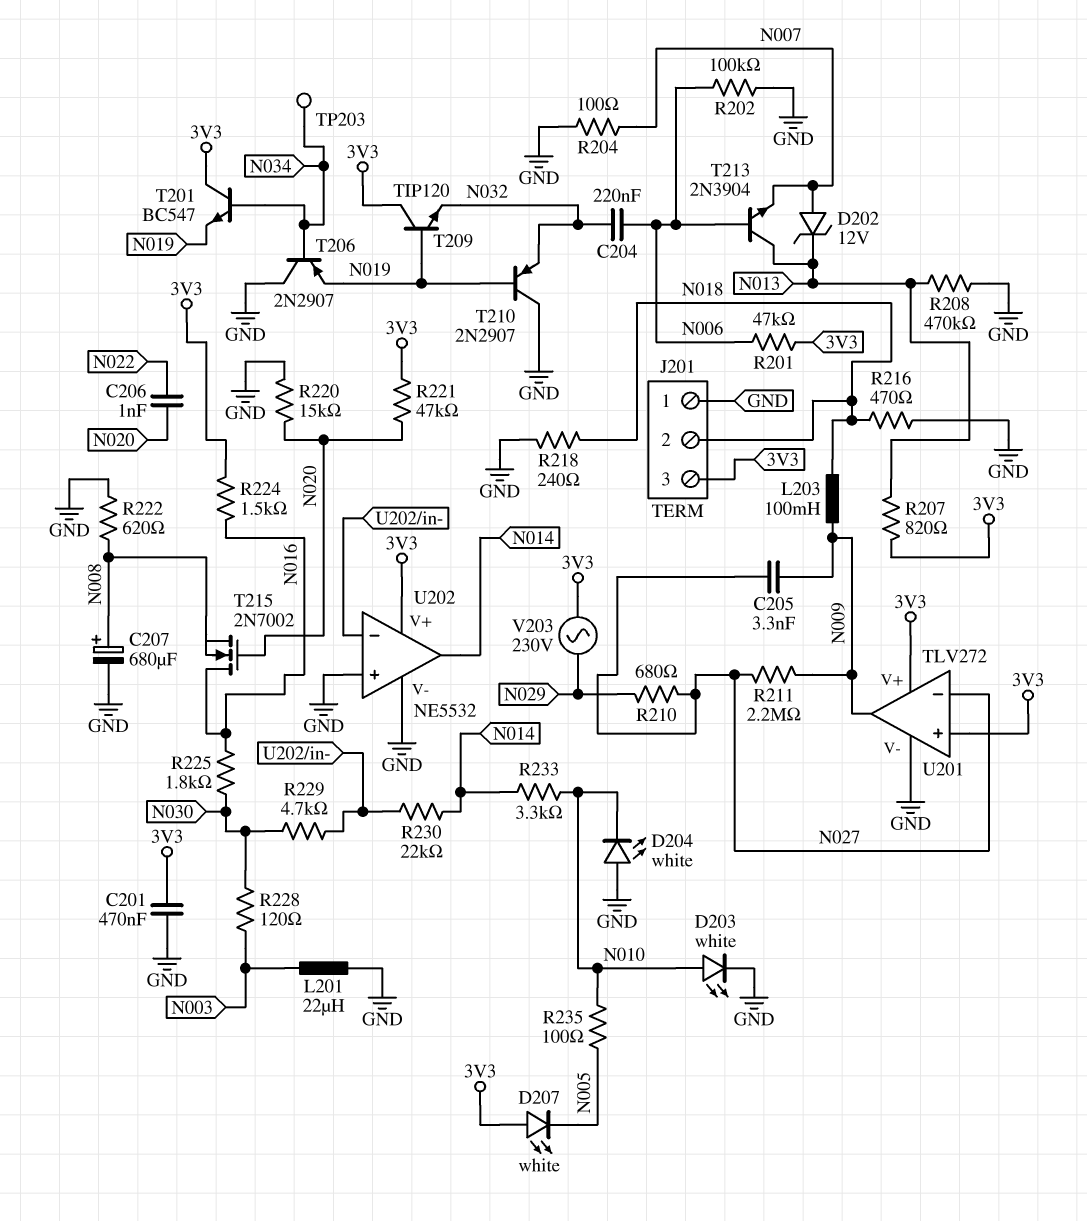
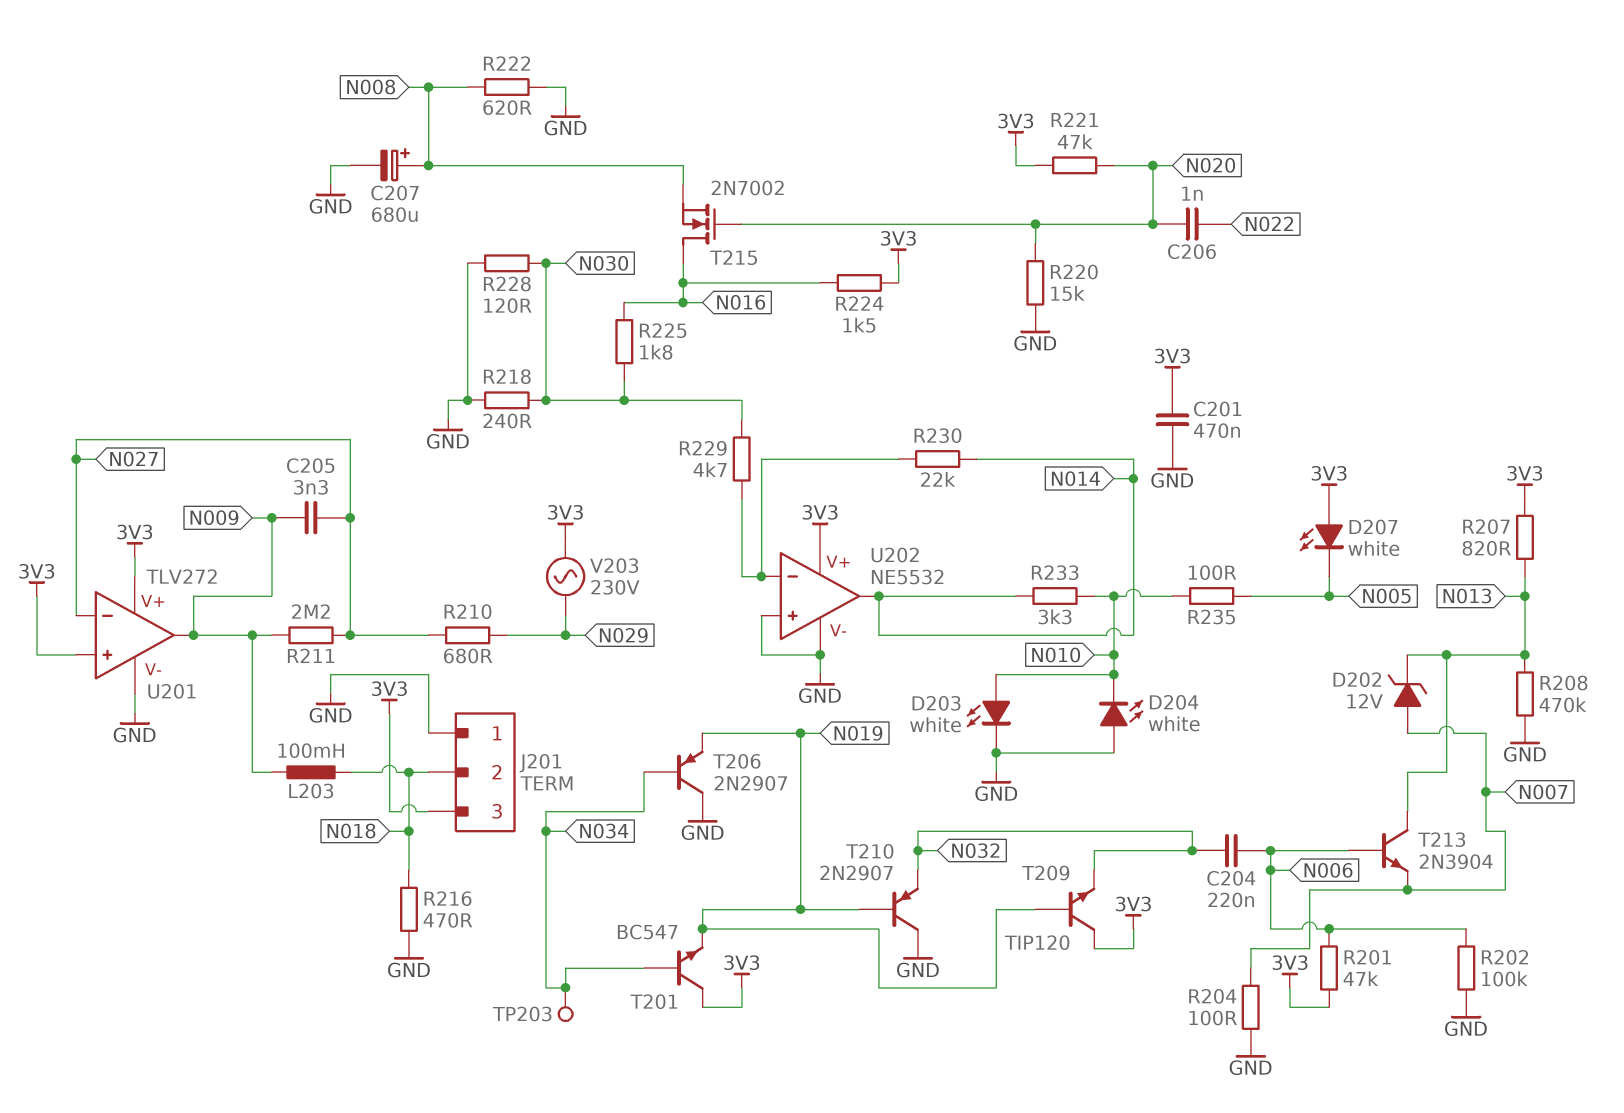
L201: 22uH (GND, N003) -> none
R218: 240 (GND, N018) -> 240 (GND, N030)
R228: 120 (N003, N030) -> 120 (GND, N030)

